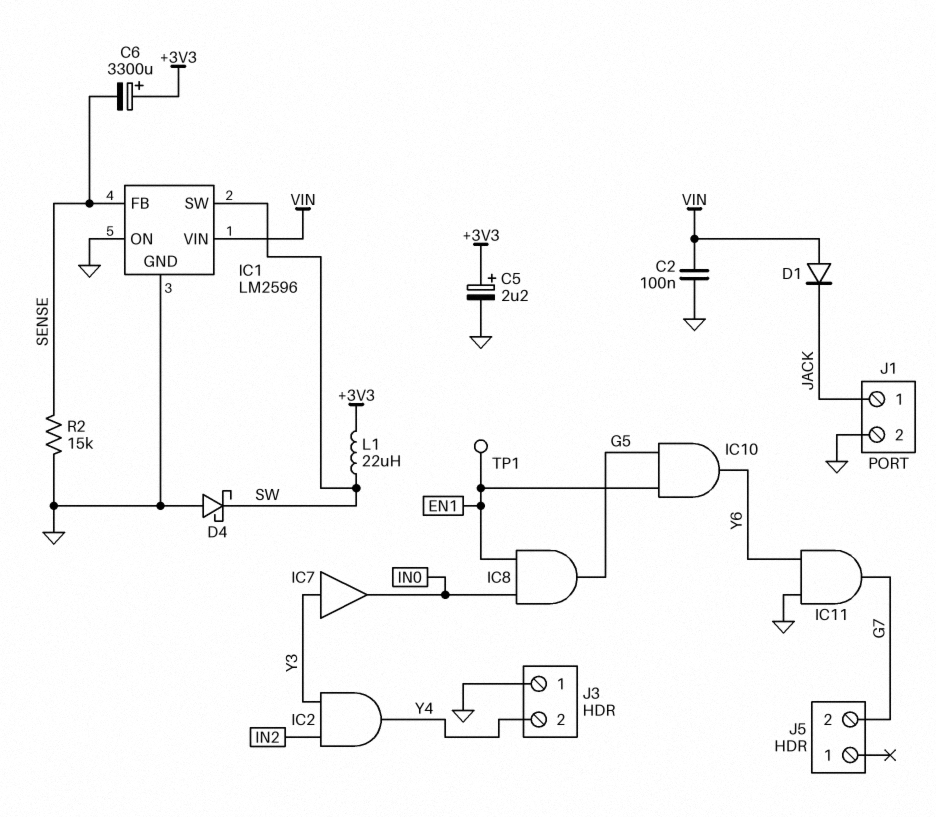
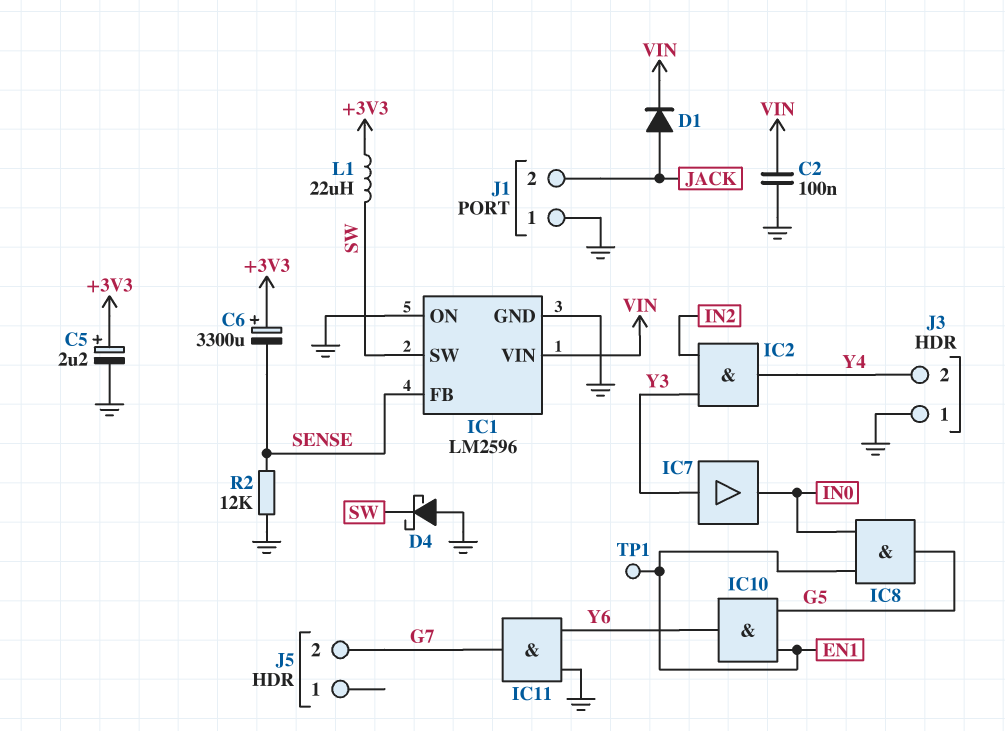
D1: diode (A VIN, K JACK) -> diode (A JACK, K VIN)
J1 pin 1: JACK -> GND
J1 pin 2: GND -> JACK
R2: 15k (GND, SENSE) -> 12k (GND, SENSE)

